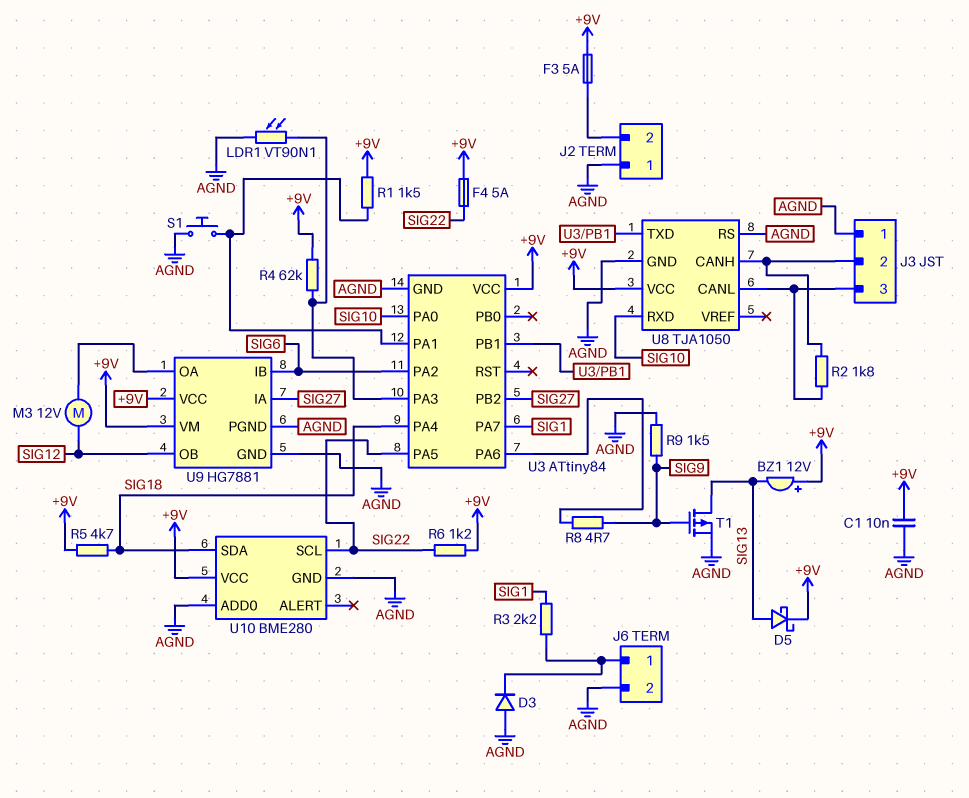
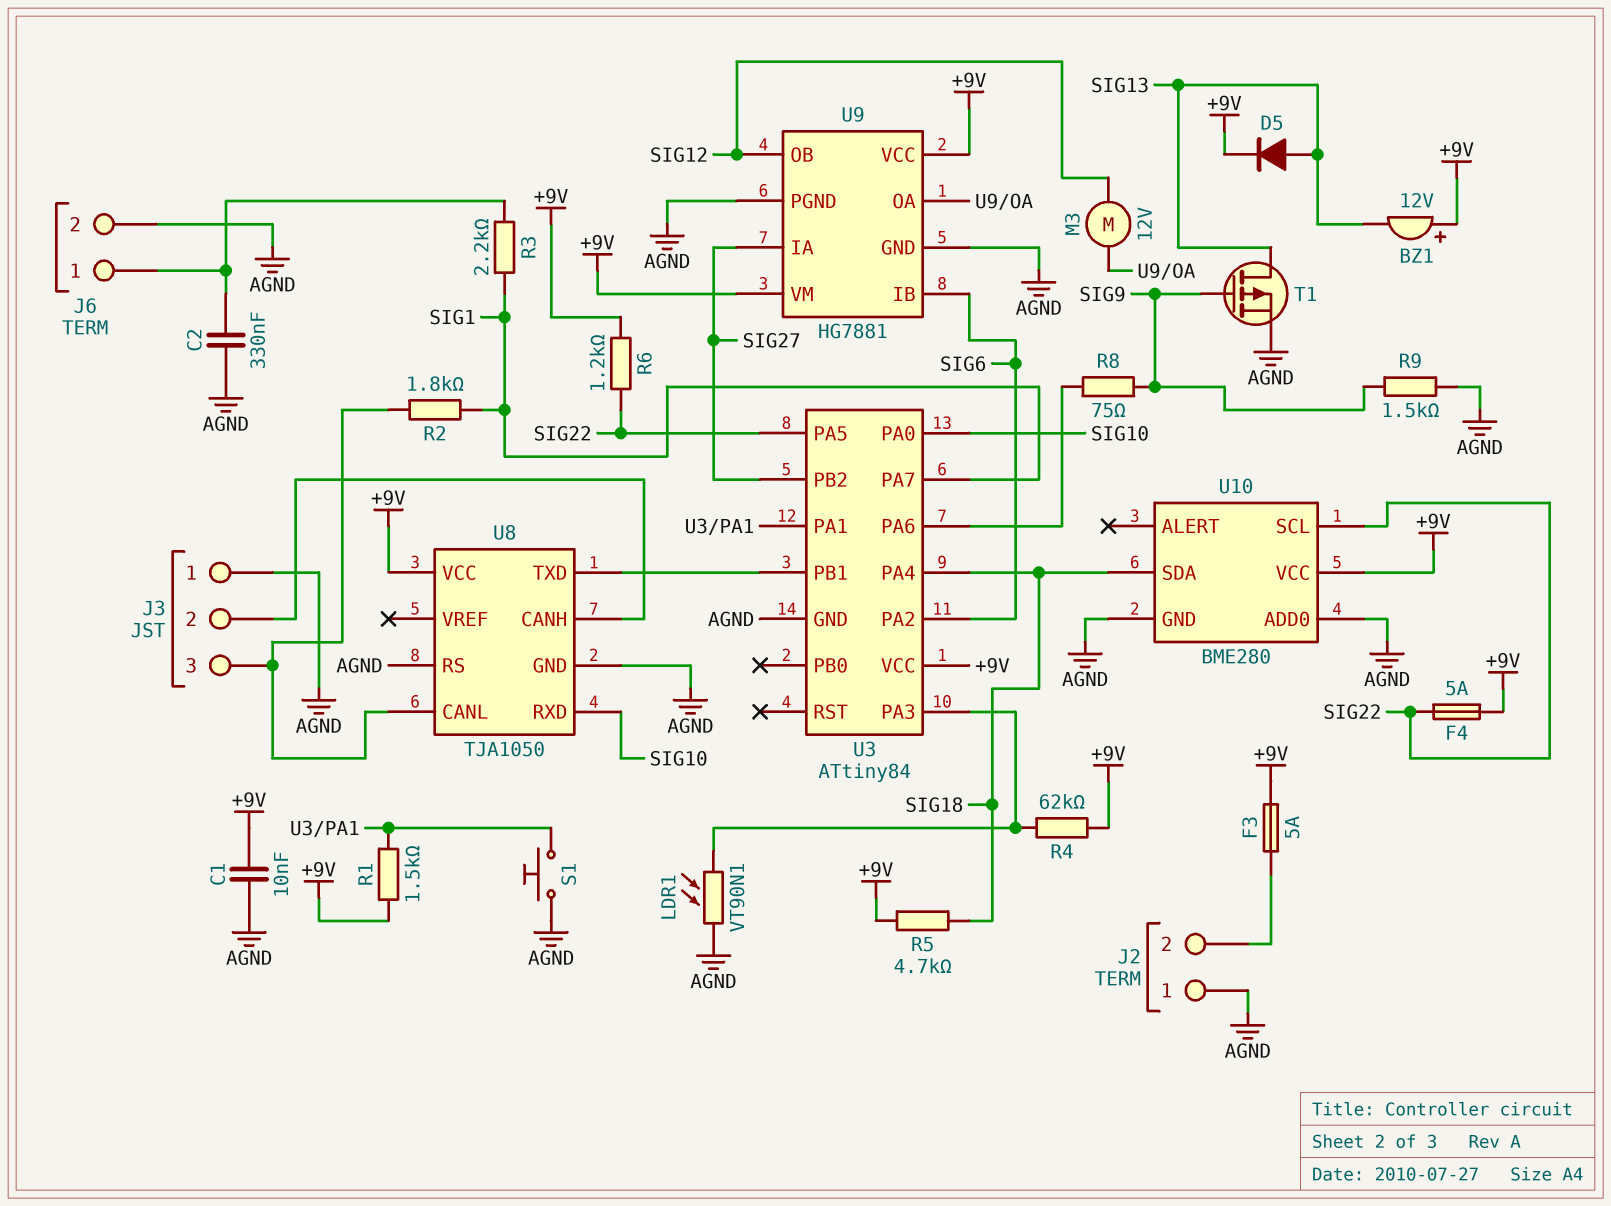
C2: none -> 330nF (AGND, J6/1)
D3: diode (A AGND, K J6/1) -> none
D5: schottky (A SIG13, K +9V) -> diode (A SIG13, K +9V)
R2: 1.8k (J3/2, J3/3) -> 1.8k (J3/3, SIG1)
R8: 4.7 (SIG9, U3/PA6) -> 75 (SIG9, U3/PA6)

